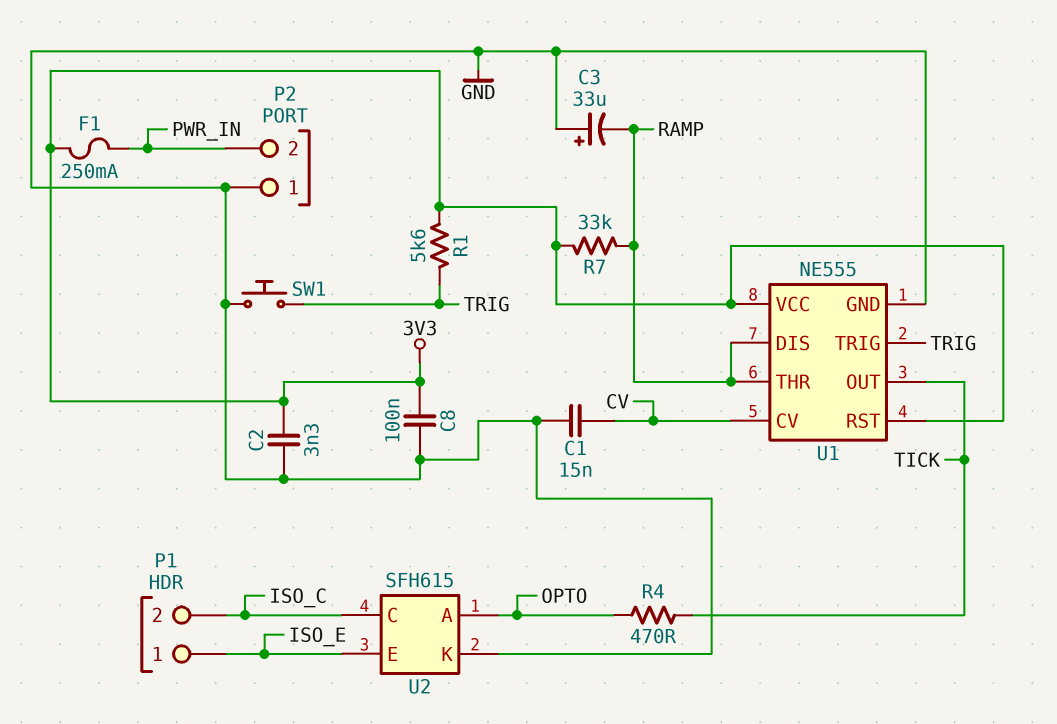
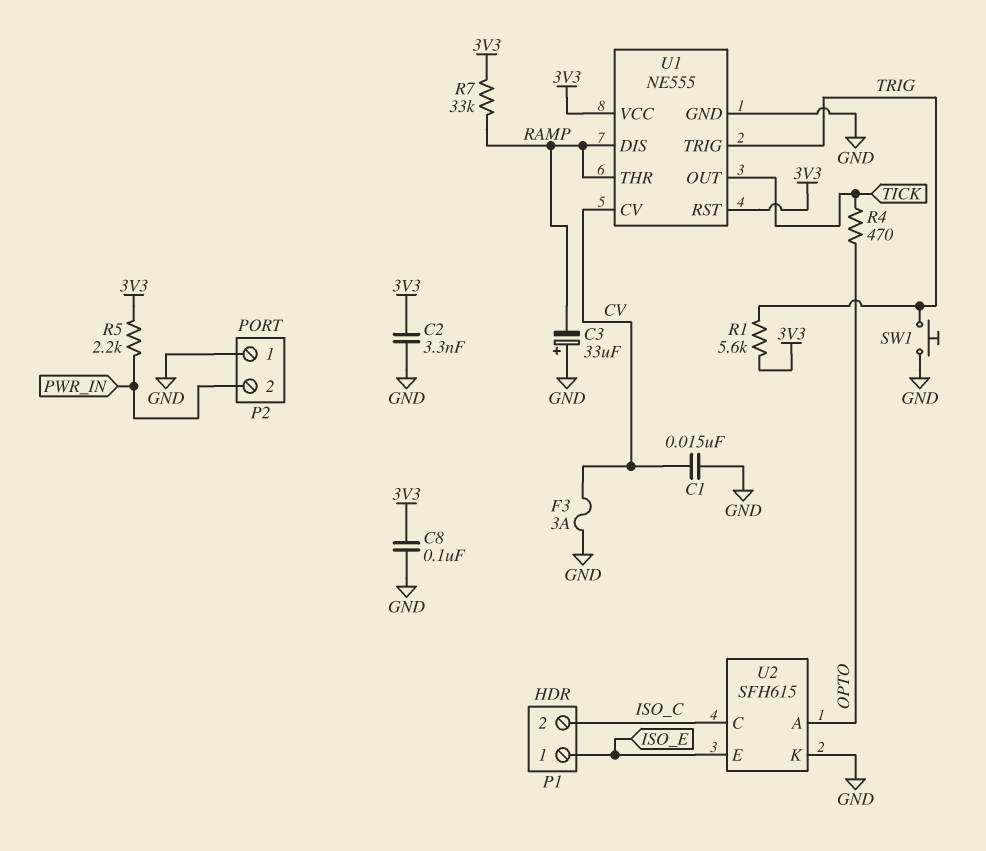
F1: 250mA (3V3, PWR_IN) -> none
F3: none -> 3A (CV, GND)
R5: none -> 2.2k (3V3, PWR_IN)

